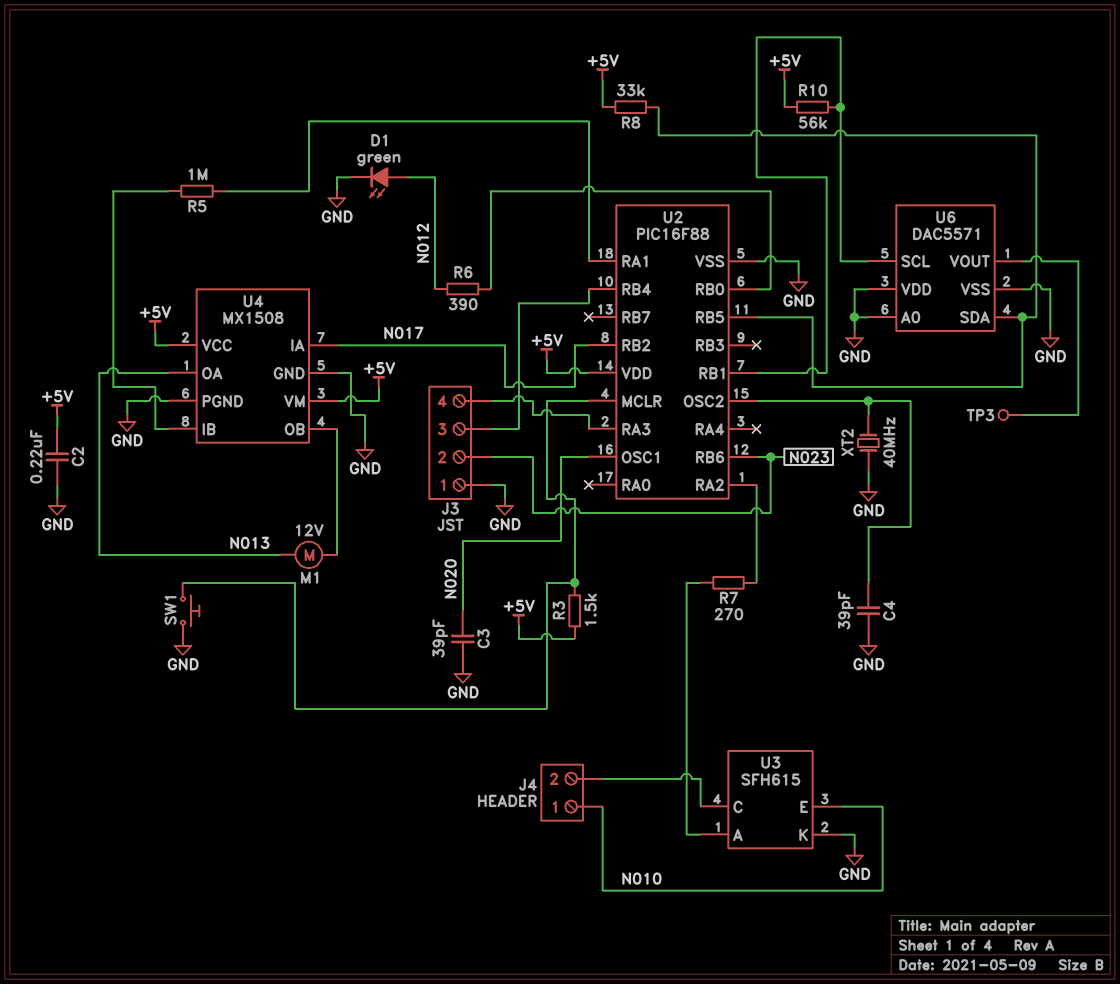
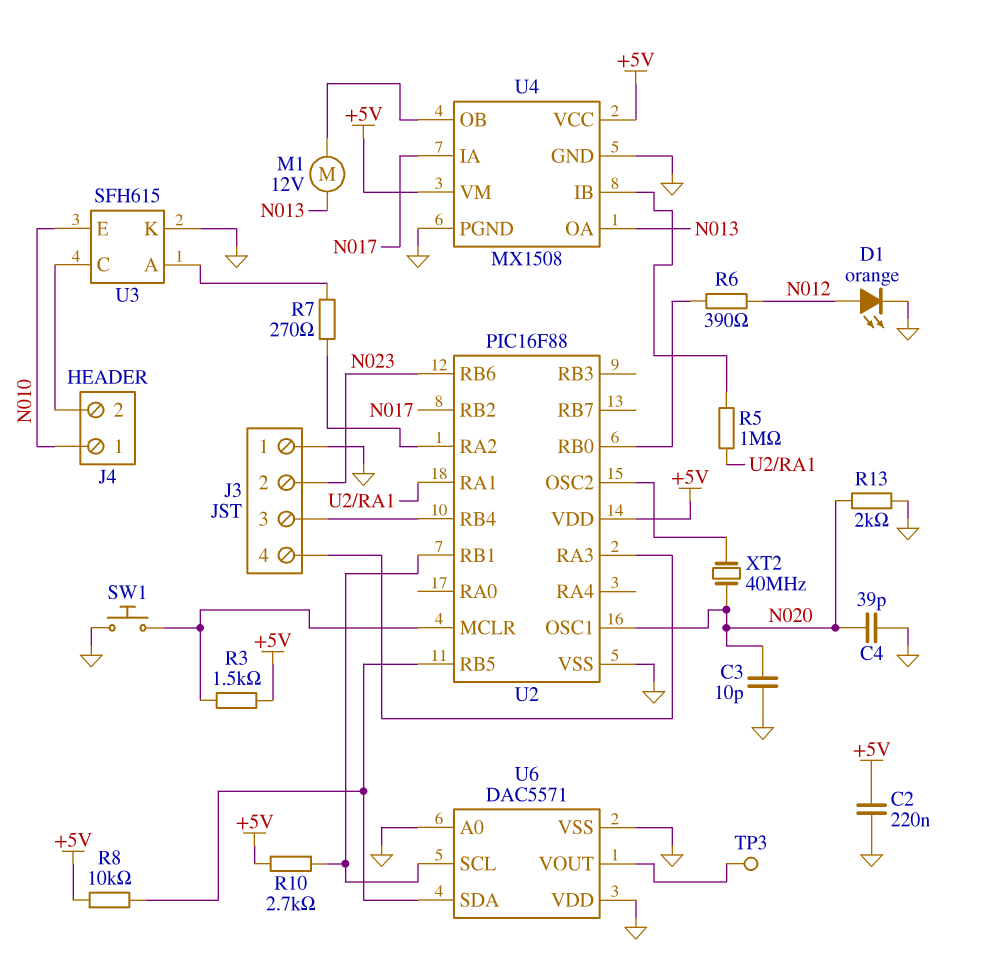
C3: 39pF (GND, N020) -> 10pF (GND, N020)
C4: 39pF (GND, U2/OSC2) -> 39pF (GND, N020)
D1: LED green (A N012, K GND) -> LED orange (A N012, K GND)
R8: 33k (+5V, U2/RB5) -> 10k (+5V, U2/RB5)
R10: 56k (+5V, U2/RB1) -> 2.7k (+5V, U2/RB1)
R13: none -> 2k (GND, N020)
XT2: 40MHz (GND, U2/OSC2) -> 40MHz (N020, U2/OSC2)

